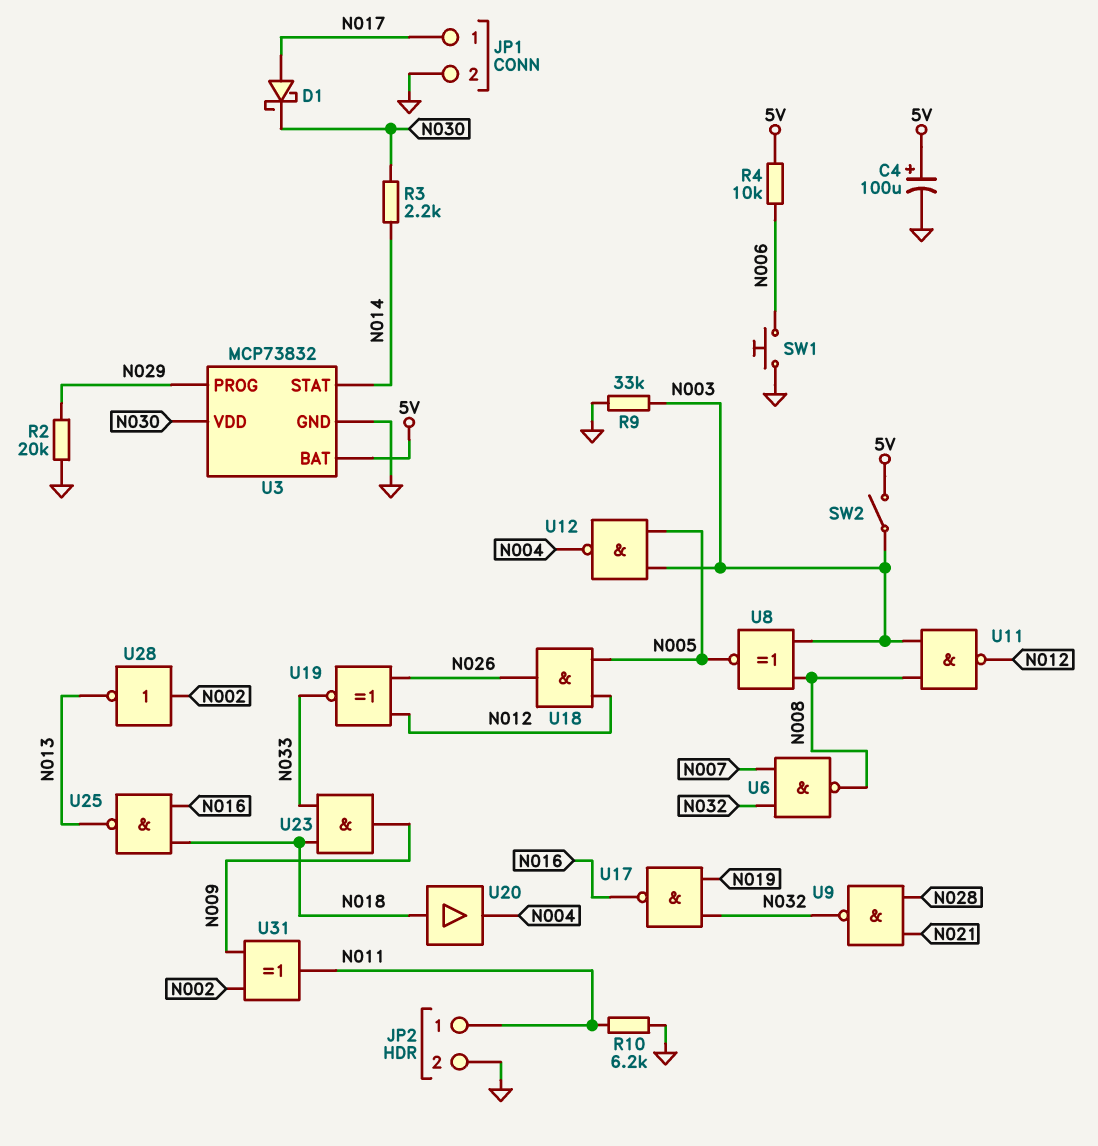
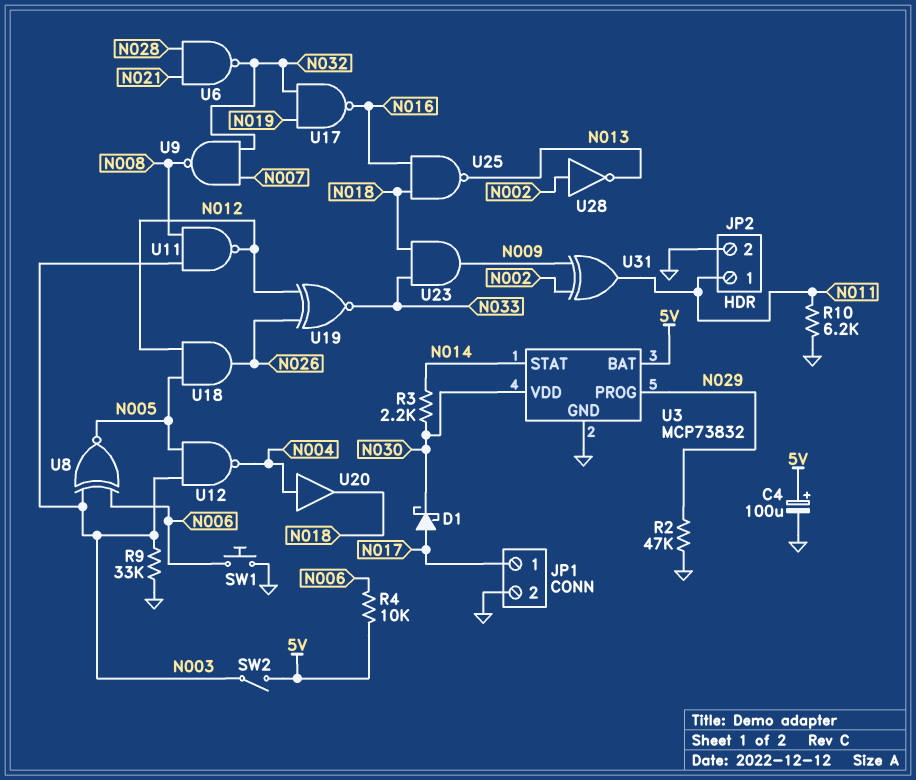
R2: 20k (GND, N029) -> 47k (GND, N029)
U6: NAND (in N007, in N032, out N008) -> NAND (in N021, in N028, out N032)
U8: XNOR (in N003, in N008, out N005) -> XNOR (in N003, in N006, out N005)
U9: NAND (in N021, in N028, out N032) -> NAND (in N007, in N032, out N008)
U20: buffer (in N018, out N004) -> buffer (in N004, out N018)

